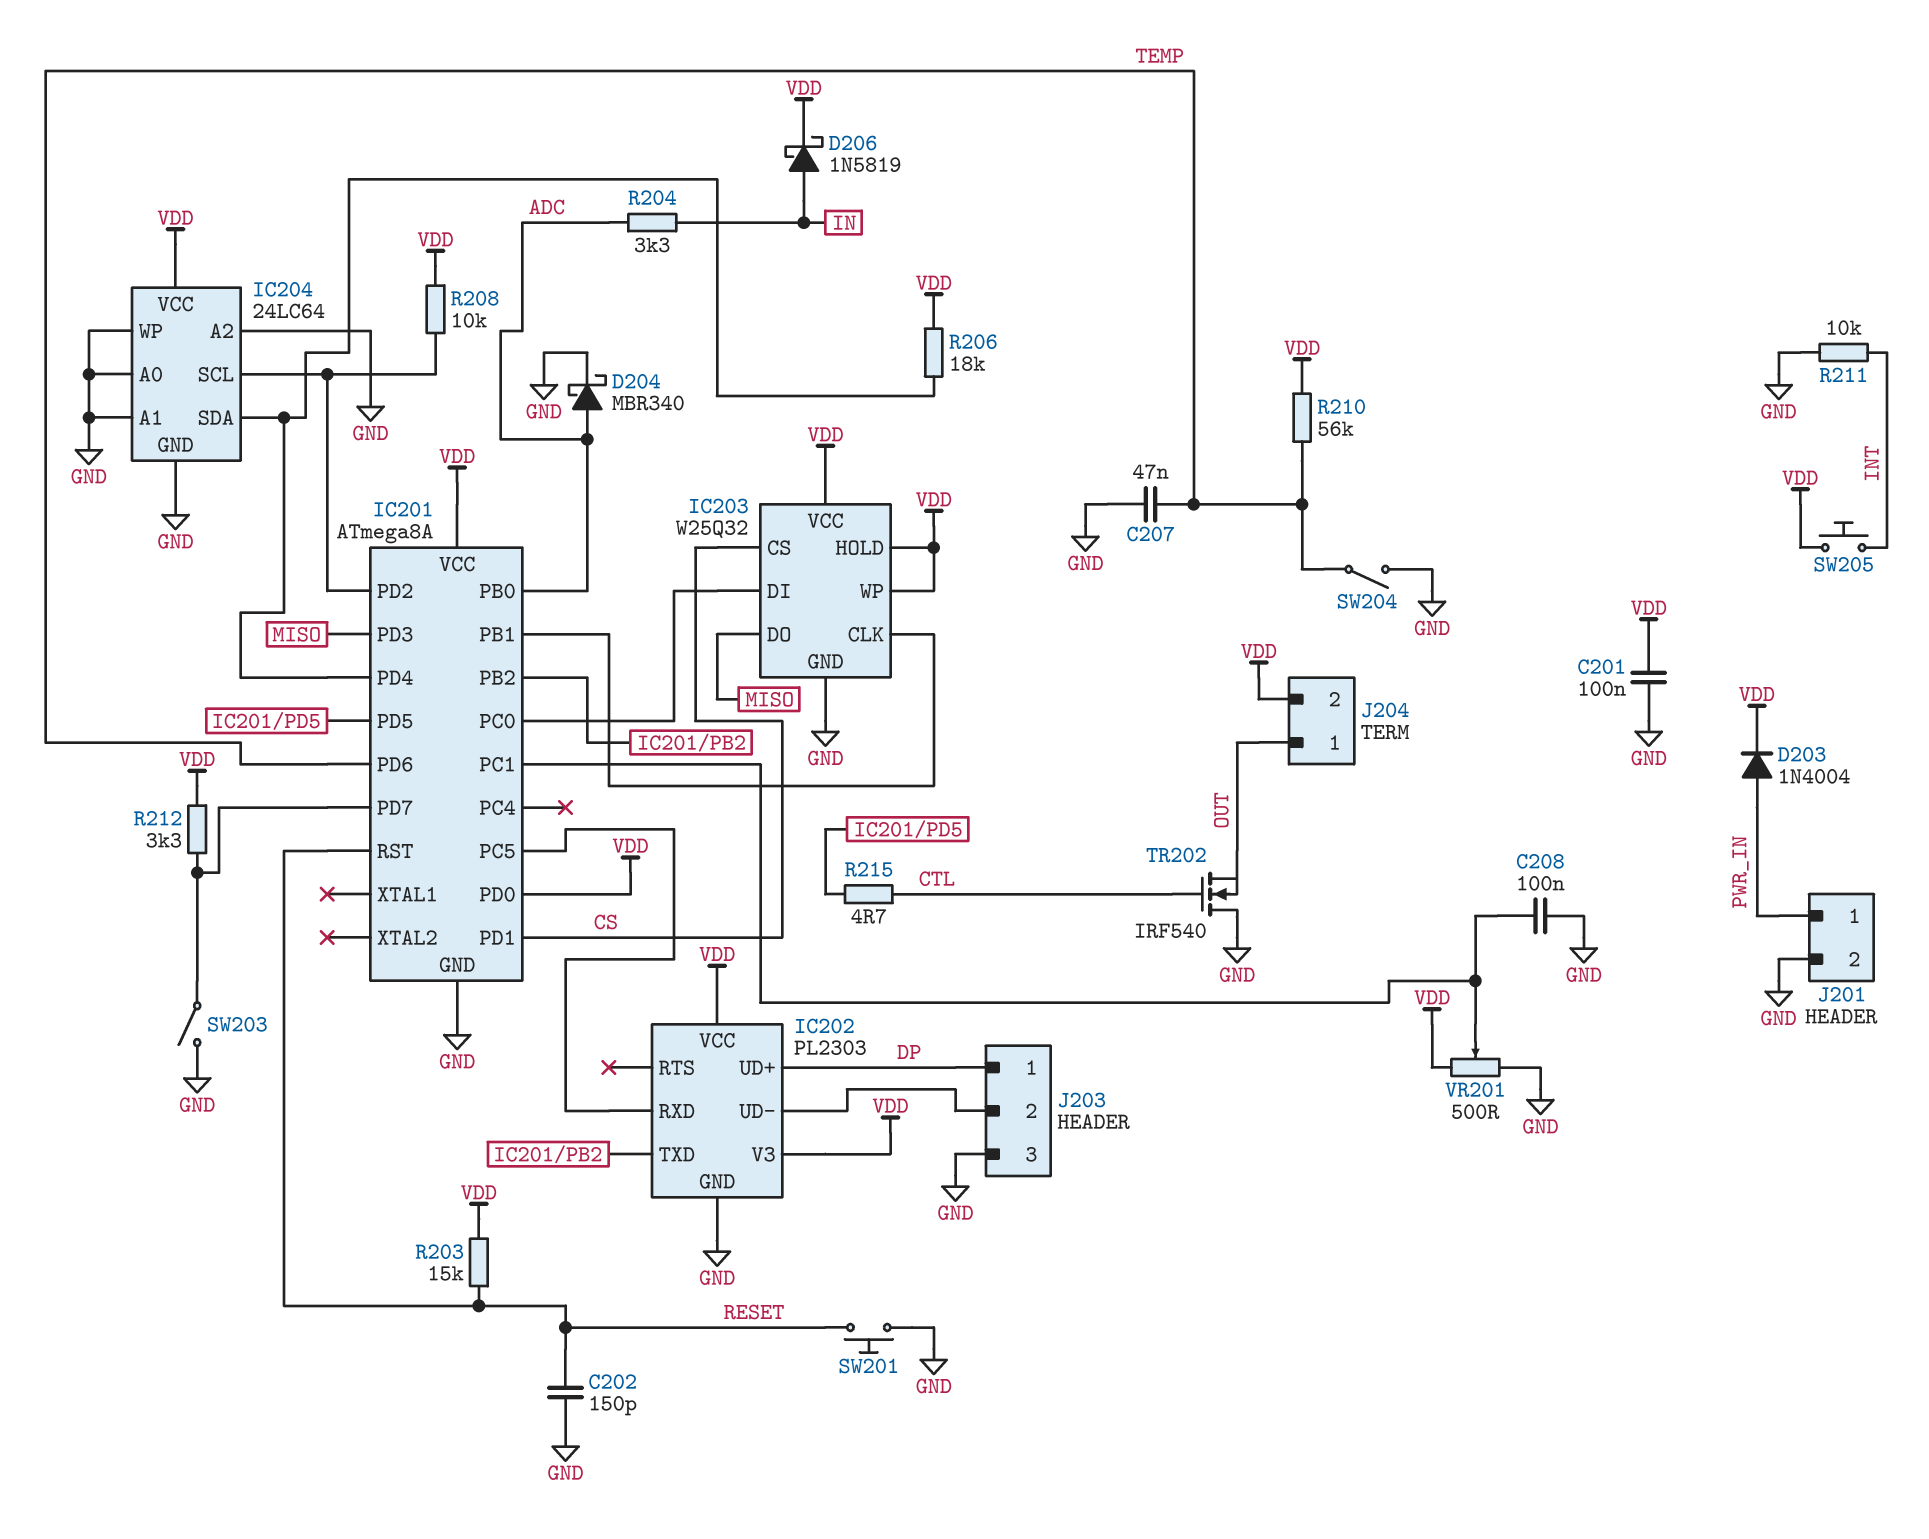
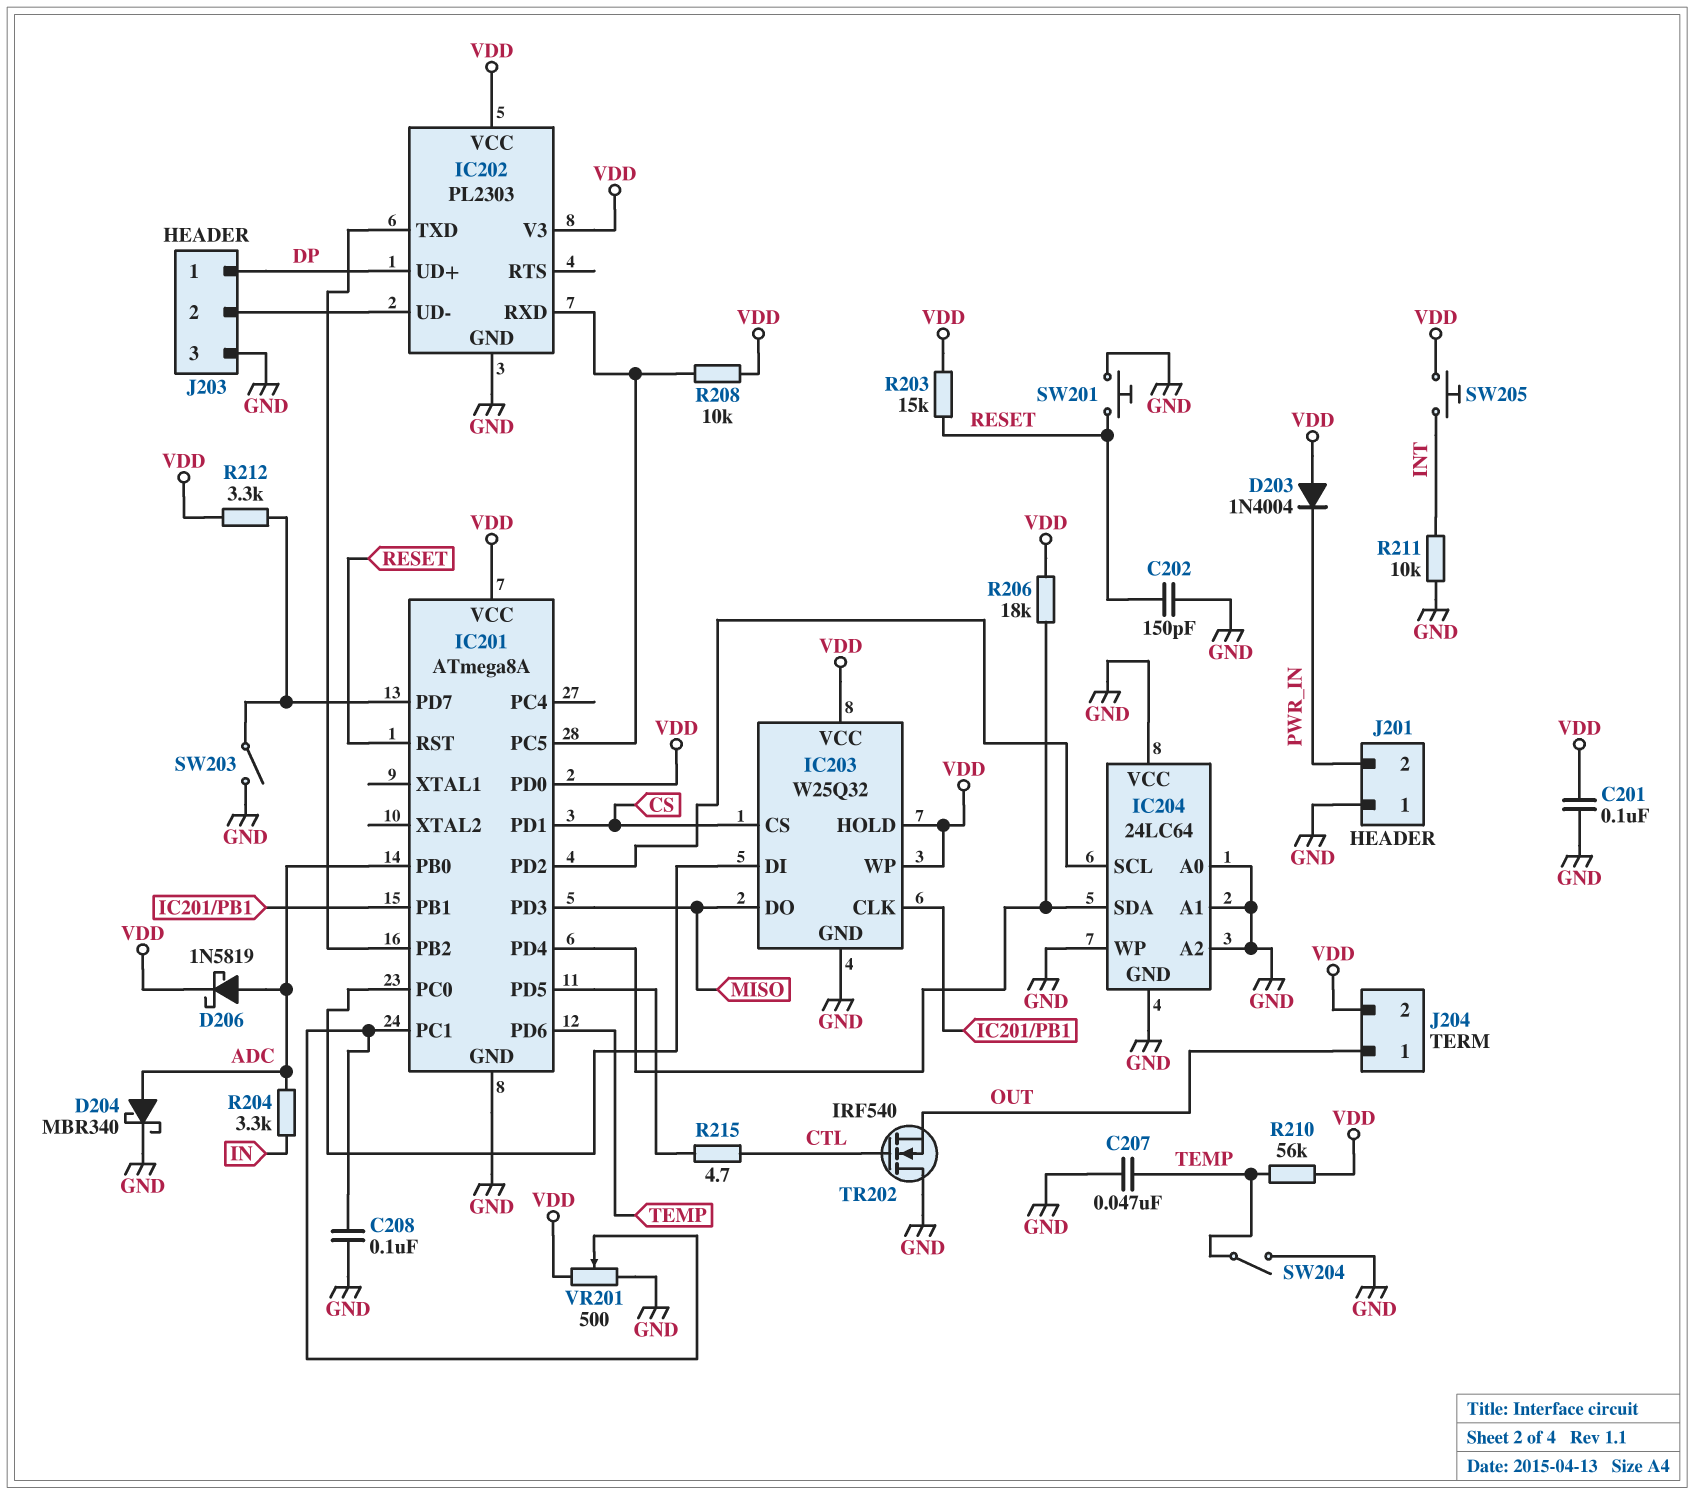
D203: diode 1N4004 (A PWR_IN, K VDD) -> diode 1N4004 (A VDD, K PWR_IN)
D206: schottky 1N5819 (A IN, K VDD) -> schottky 1N5819 (A ADC, K VDD)
IC204 pin VCC: VDD -> GND
J201 pin 1: PWR_IN -> GND
J201 pin 2: GND -> PWR_IN
R208: 10k (IC201/PD2, VDD) -> 10k (IC201/PC5, VDD)

